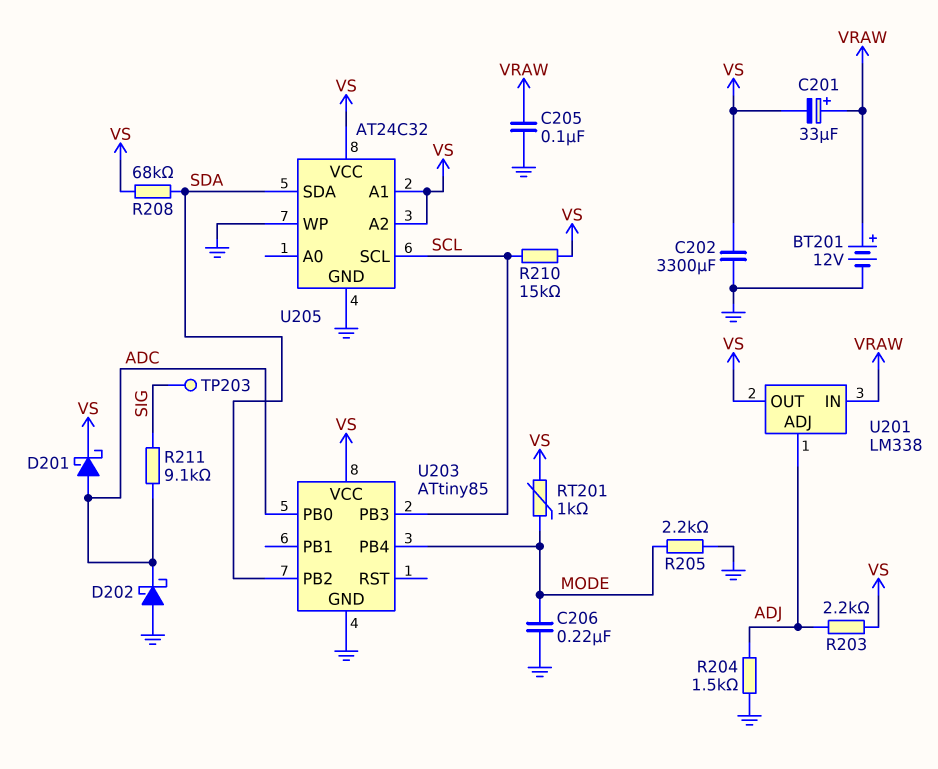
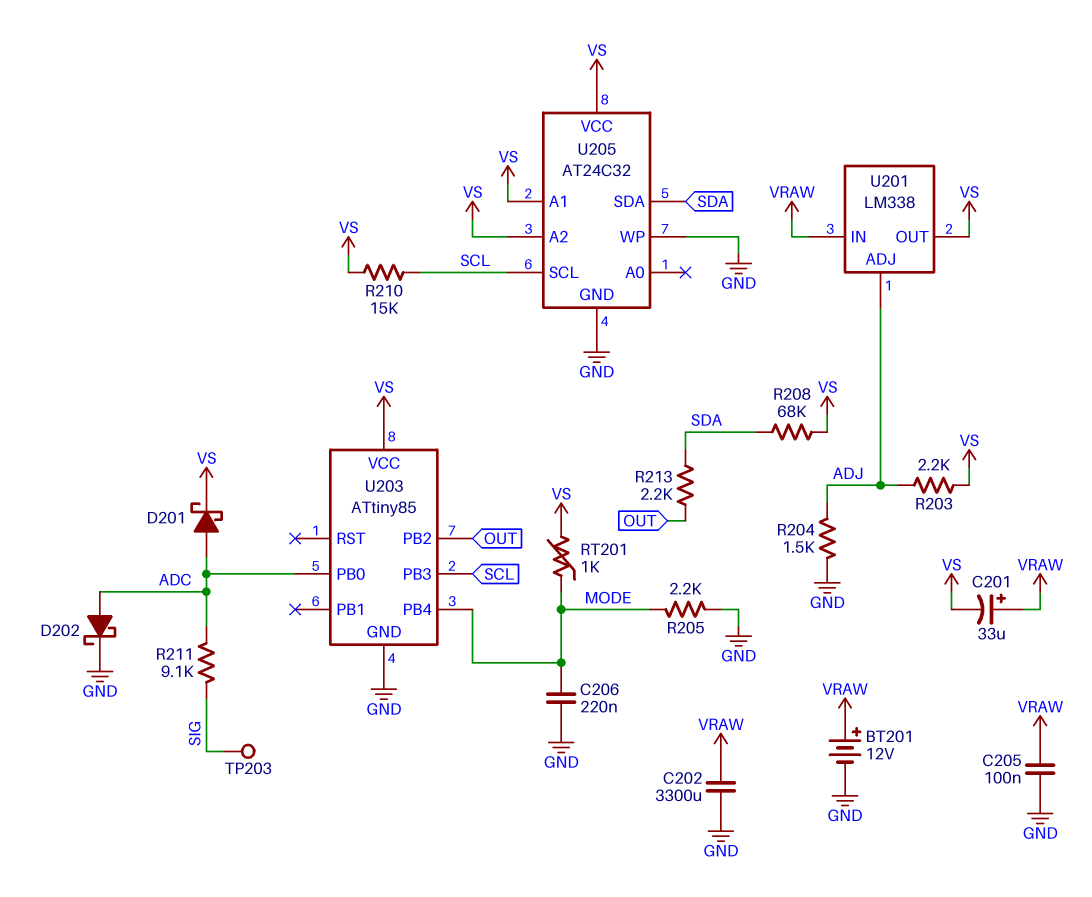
C202: 3300uF (GND, VS) -> 3300uF (GND, VRAW)
D202: schottky (A GND, K ADC) -> schottky (A ADC, K GND)
R213: none -> 2.2k (OUT, SDA)
U203 pin PB2: SDA -> OUT

